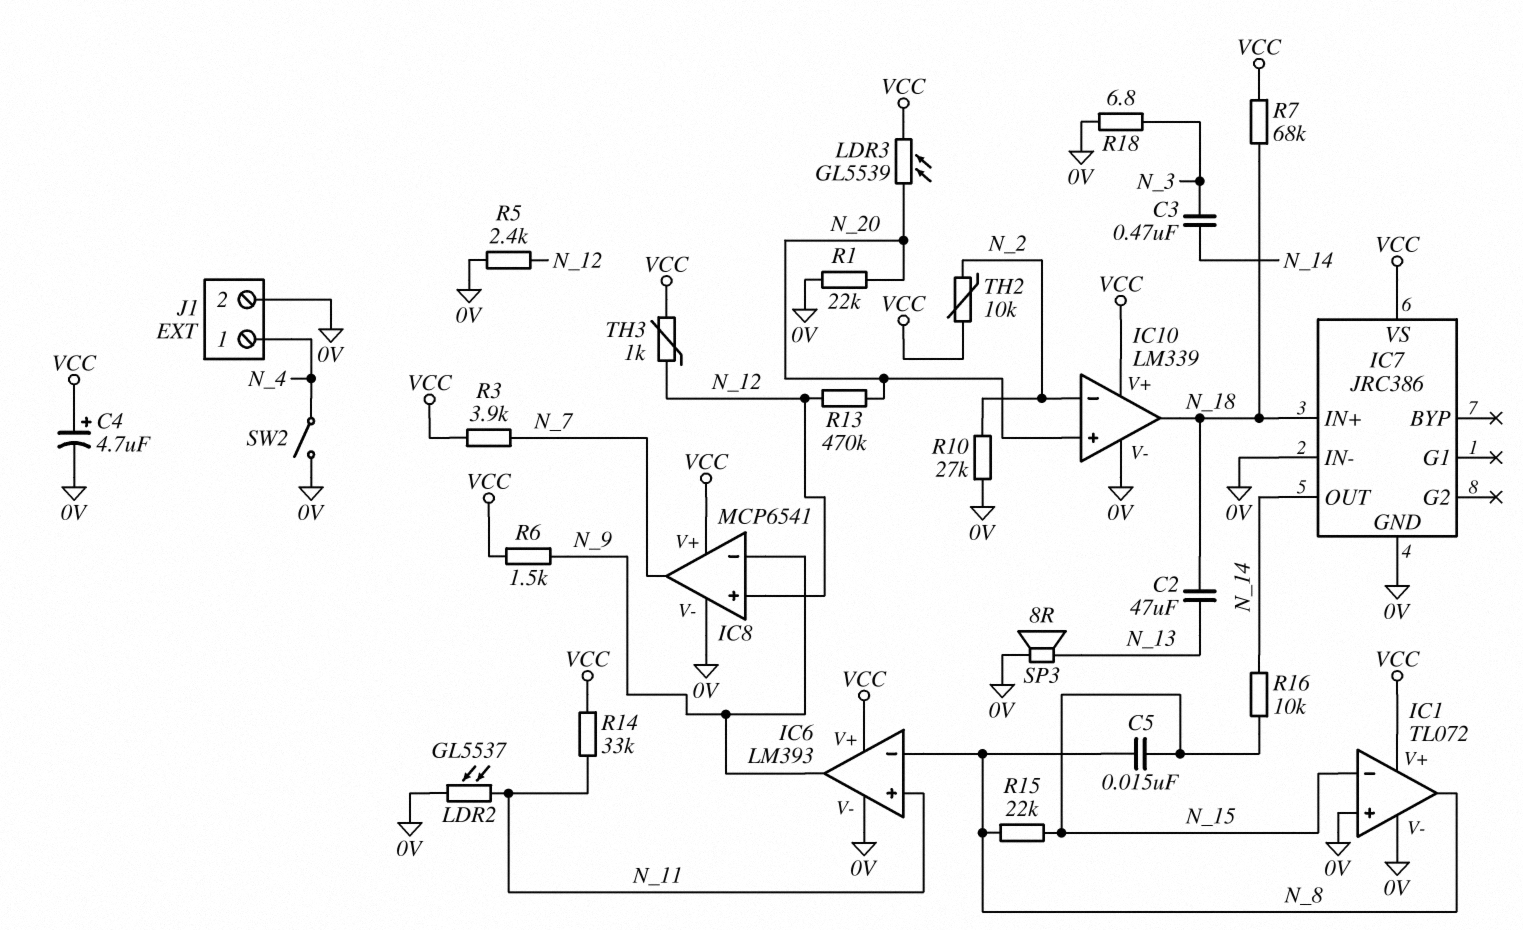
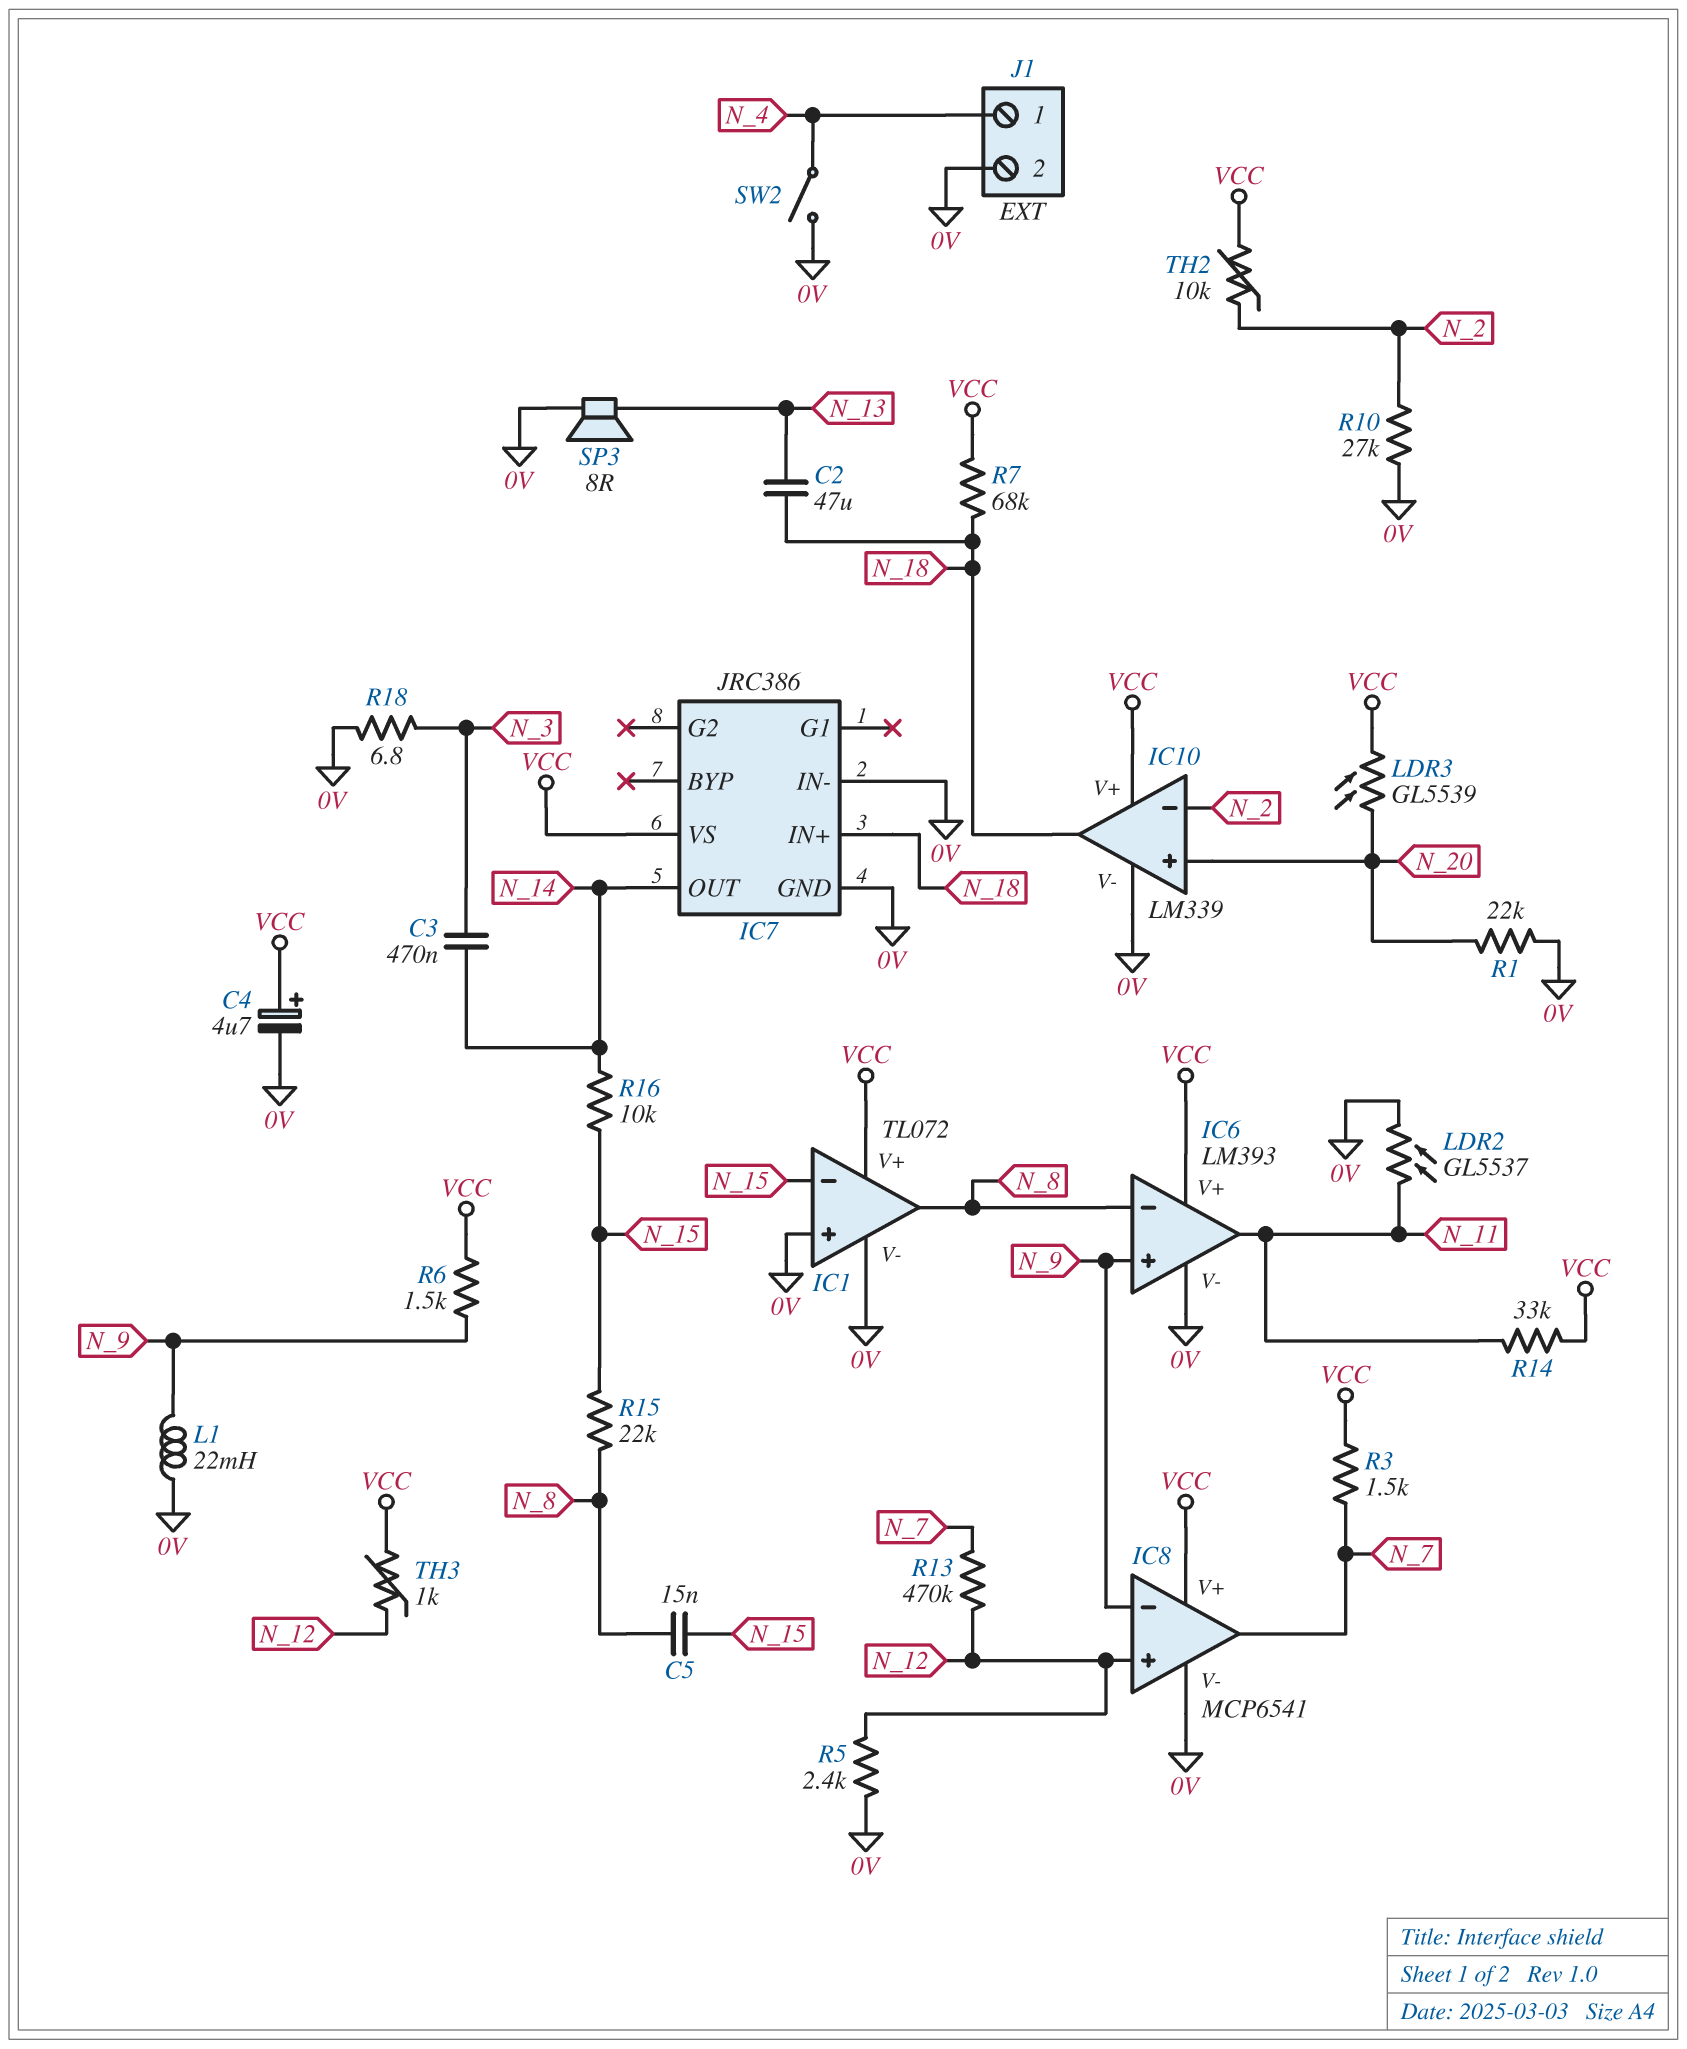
IC6 pin in+: N_11 -> N_9
IC6 pin out: N_9 -> N_11
L1: none -> 22mH (0V, N_9)
R3: 3.9k (N_7, VCC) -> 1.5k (N_7, VCC)
R13: 470k (N_12, N_20) -> 470k (N_7, N_12)

